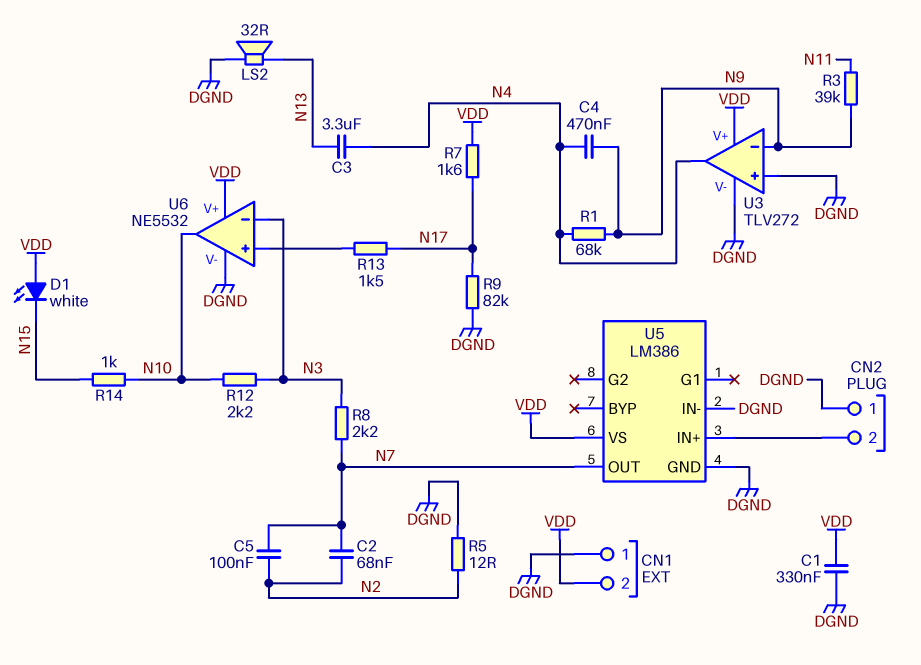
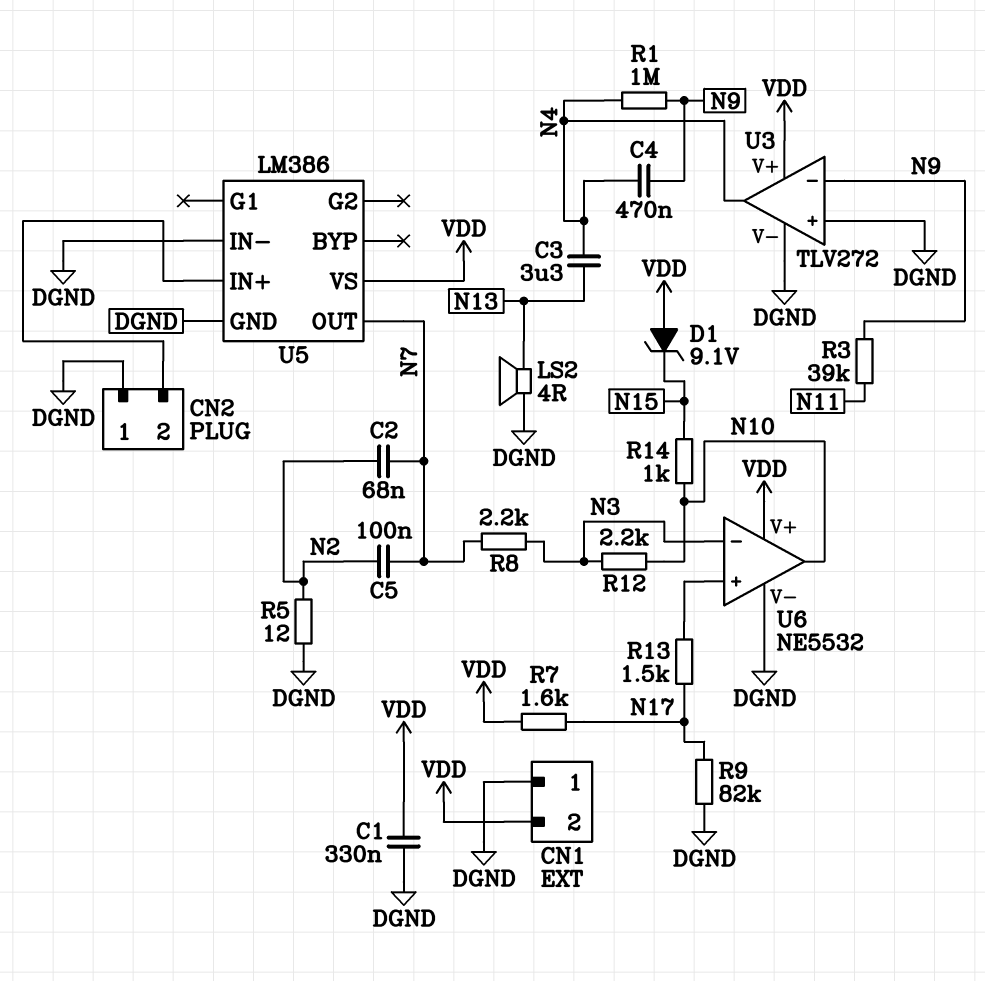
D1: LED white (A VDD, K N15) -> zener 9.1V (A VDD, K N15)
LS2: speaker 32R (DGND, N13) -> speaker 4R (DGND, N13)
R1: 68k (N4, N9) -> 1M (N4, N9)

